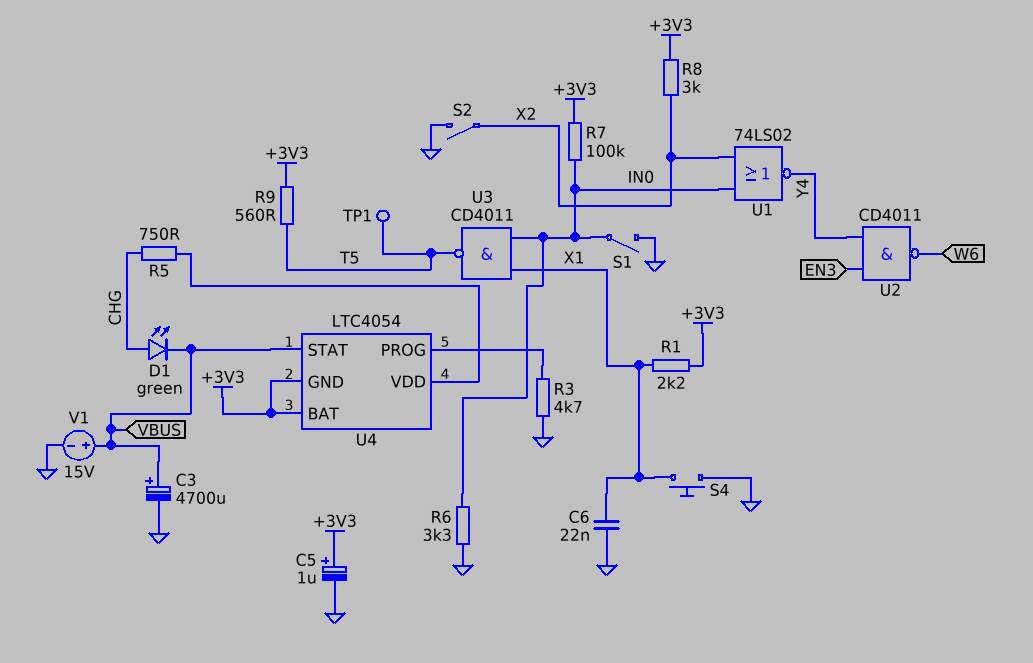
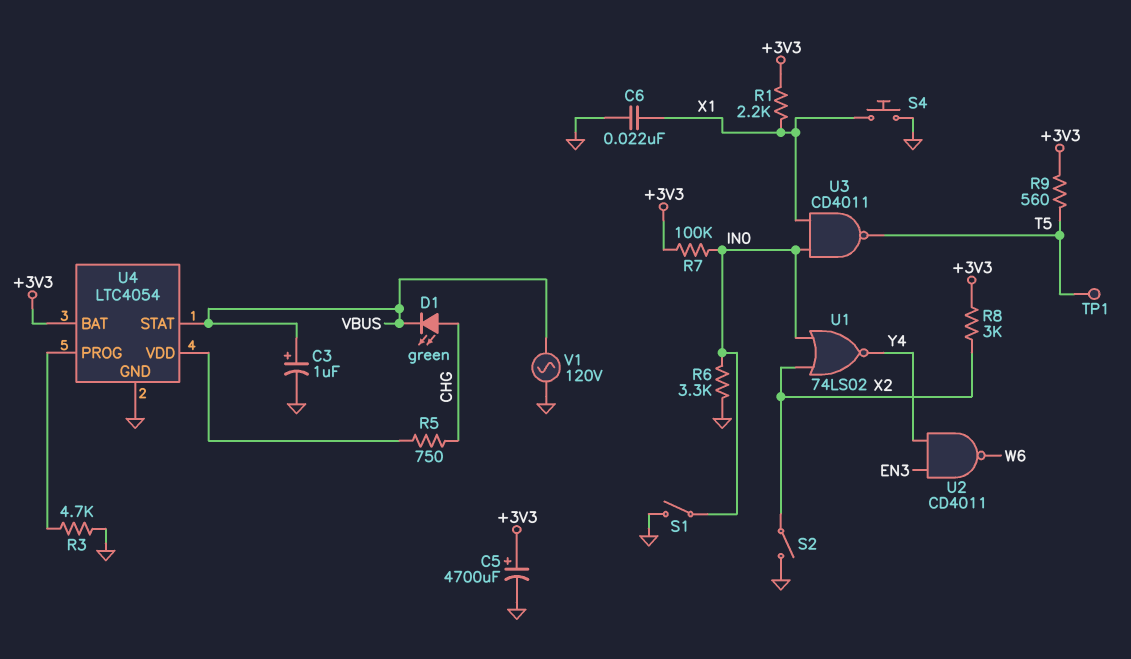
C3: 4700uF (plus VBUS, minus GND) -> 1uF (plus VBUS, minus GND)
C5: 1uF (plus +3V3, minus GND) -> 4700uF (plus +3V3, minus GND)
U4 pin GND: +3V3 -> GND
V1: 15V (plus VBUS, minus GND) -> AC 120V (GND, VBUS)

